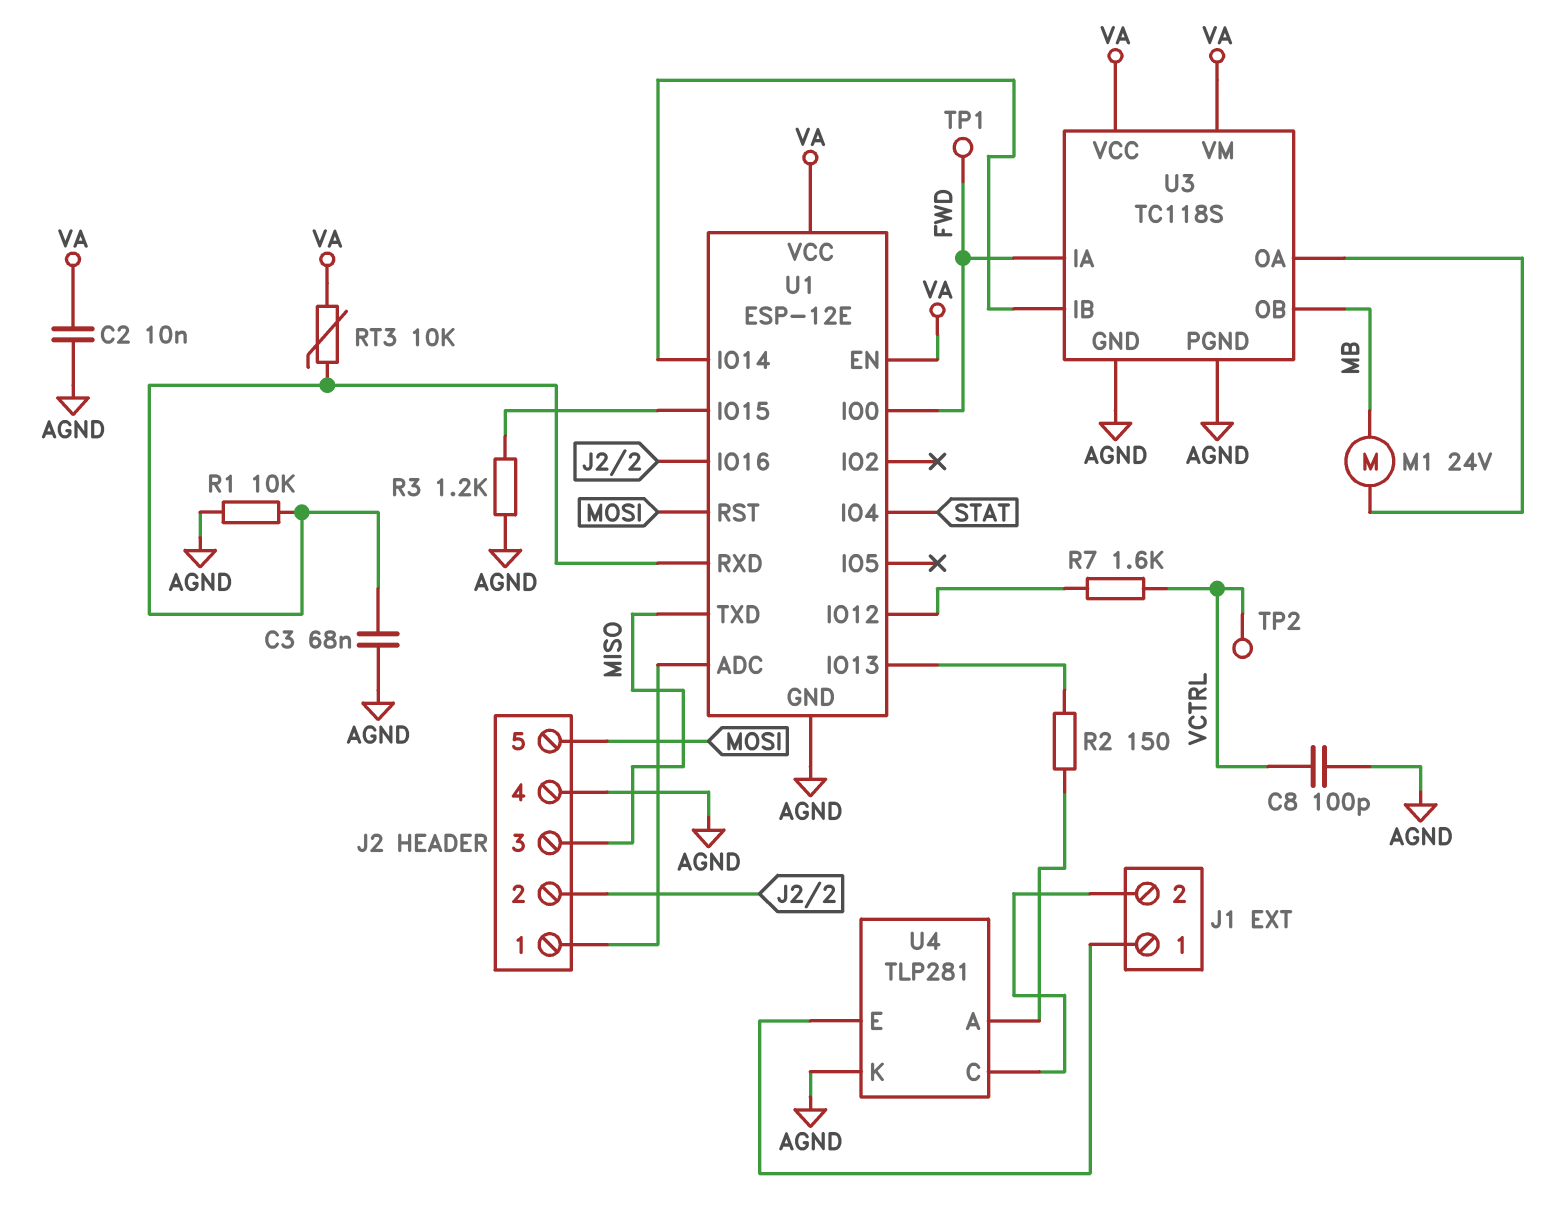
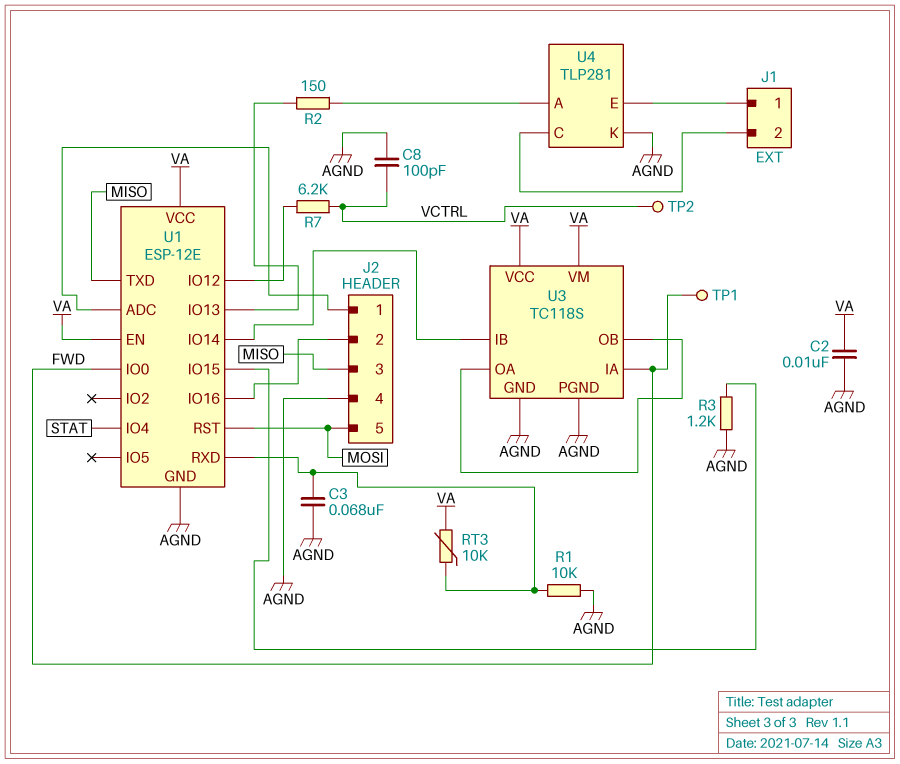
M1: motor 24V (MB, U3/OA) -> none
R7: 1.6k (U1/IO12, VCTRL) -> 6.2k (U1/IO12, VCTRL)
U3 pin OB: MB -> U3/OA

